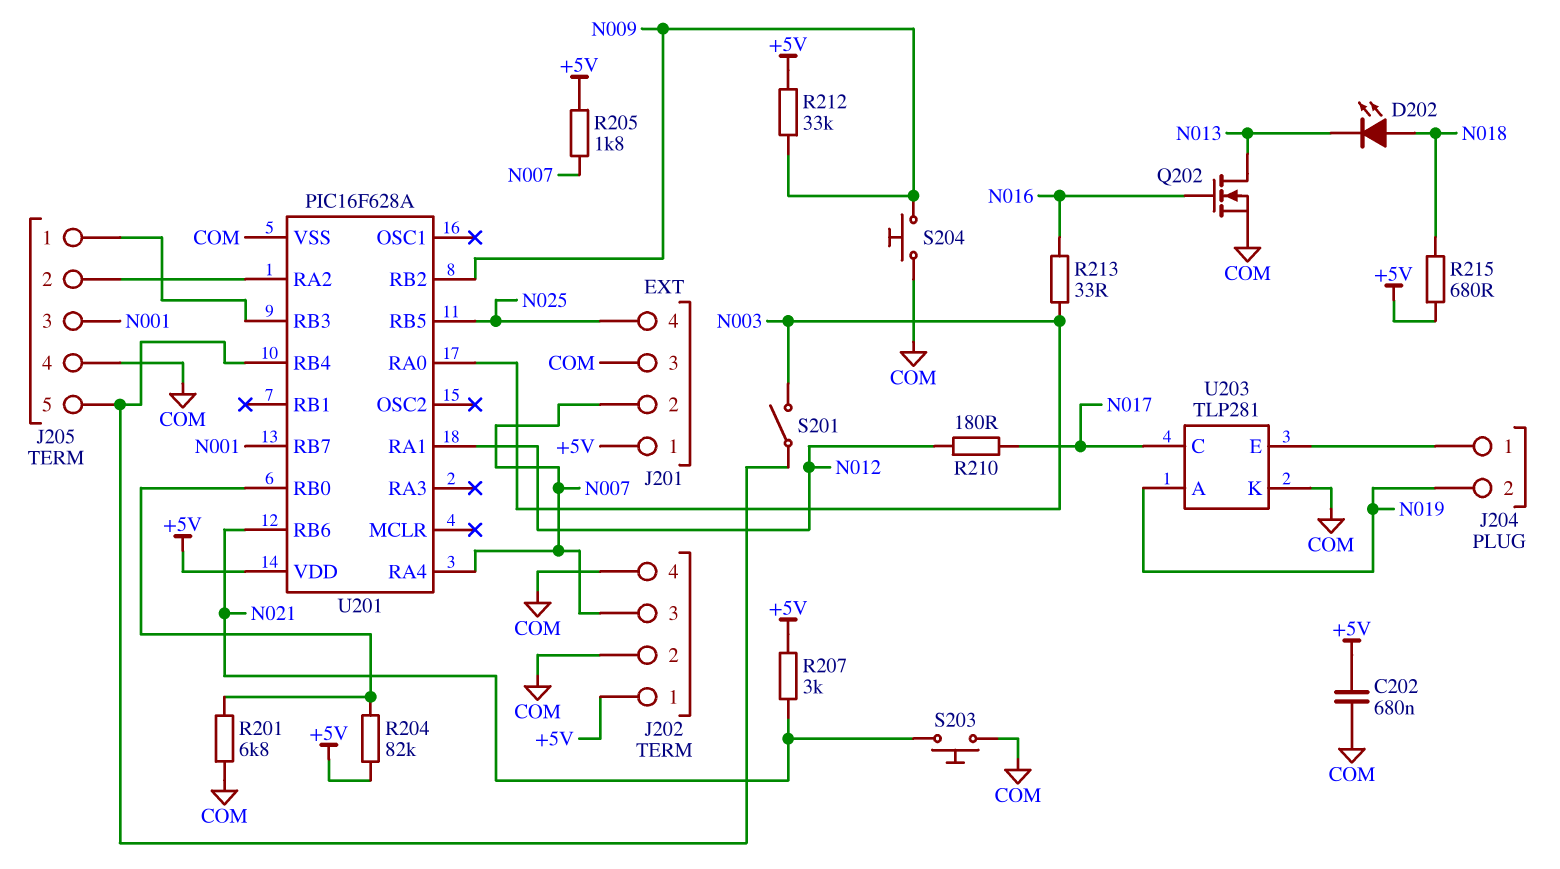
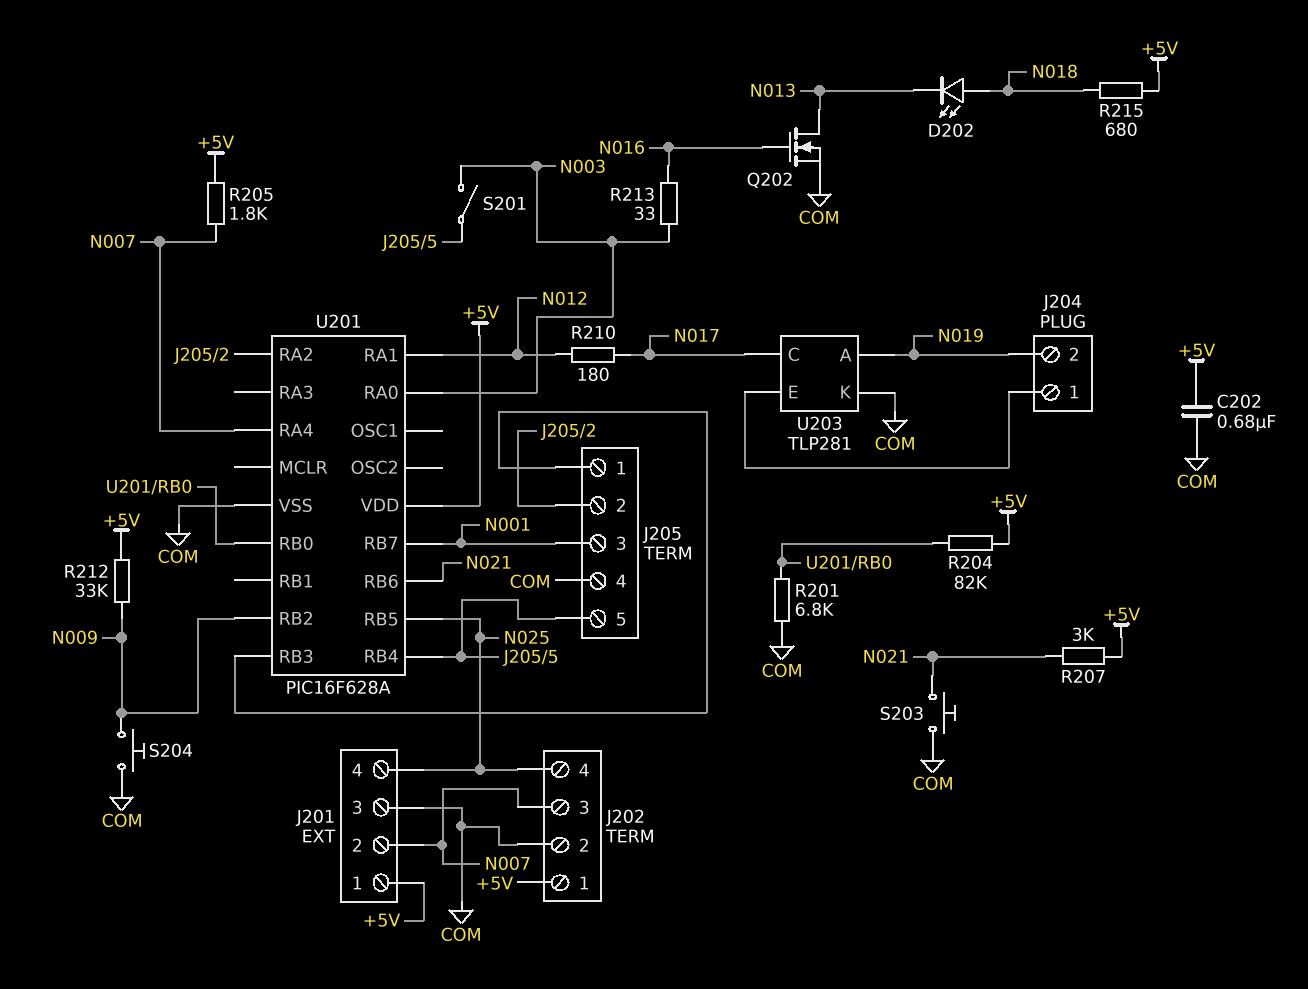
J202 pin 4: COM -> N025

